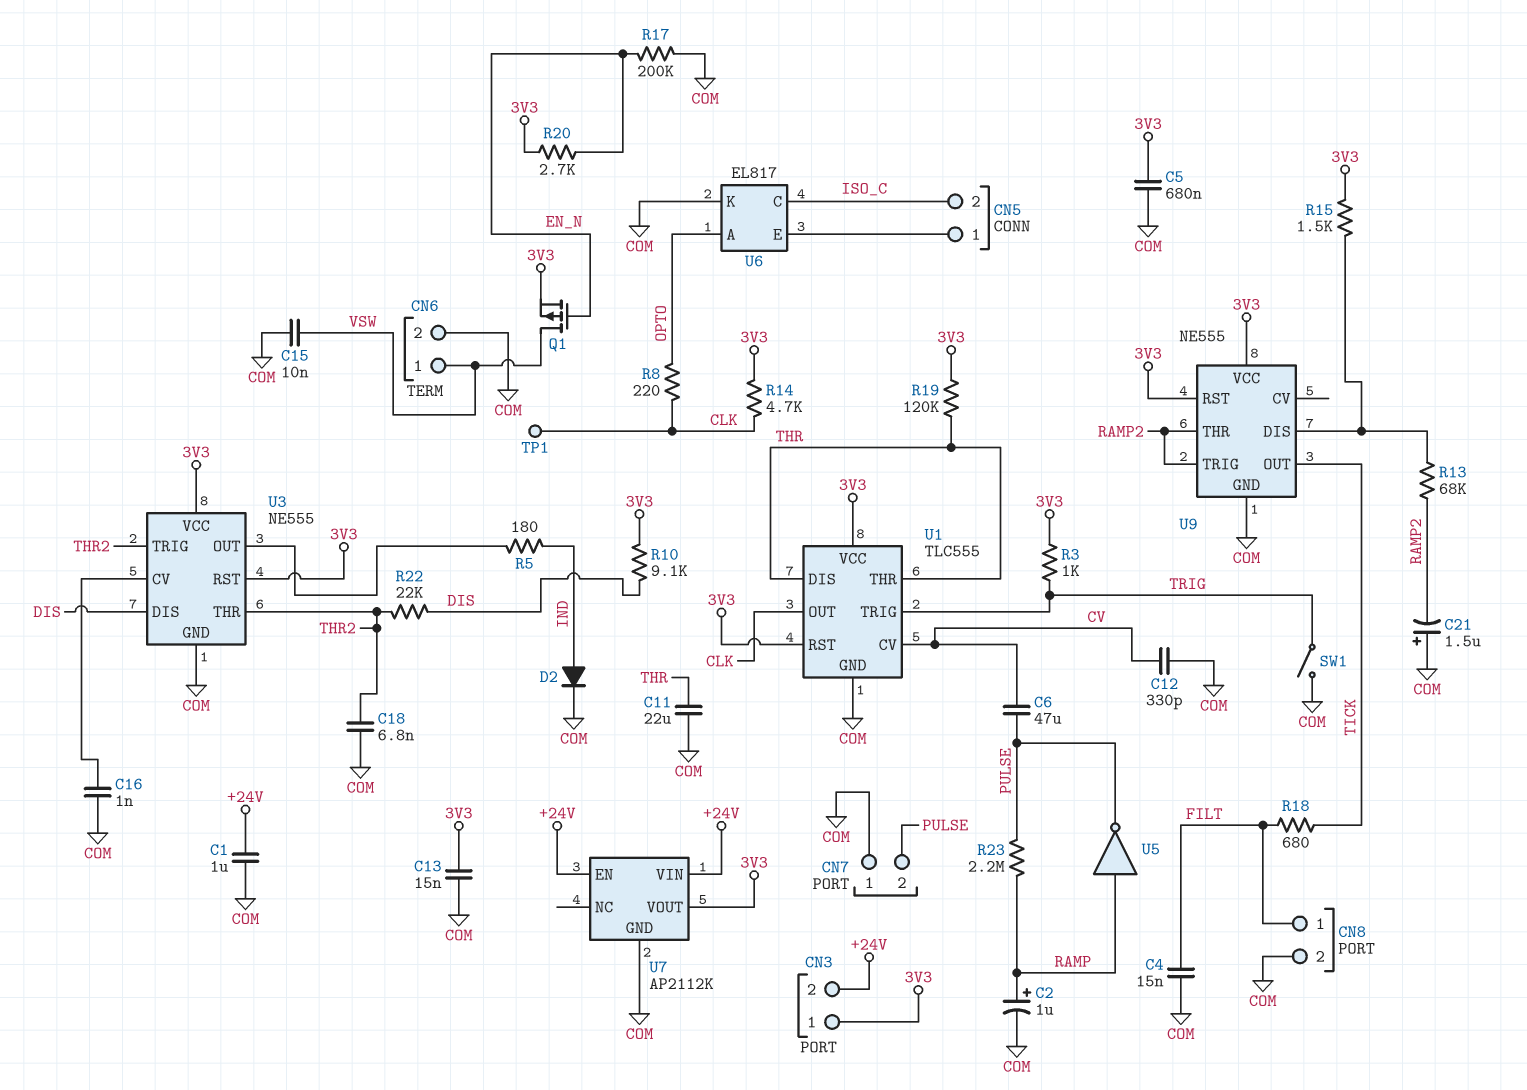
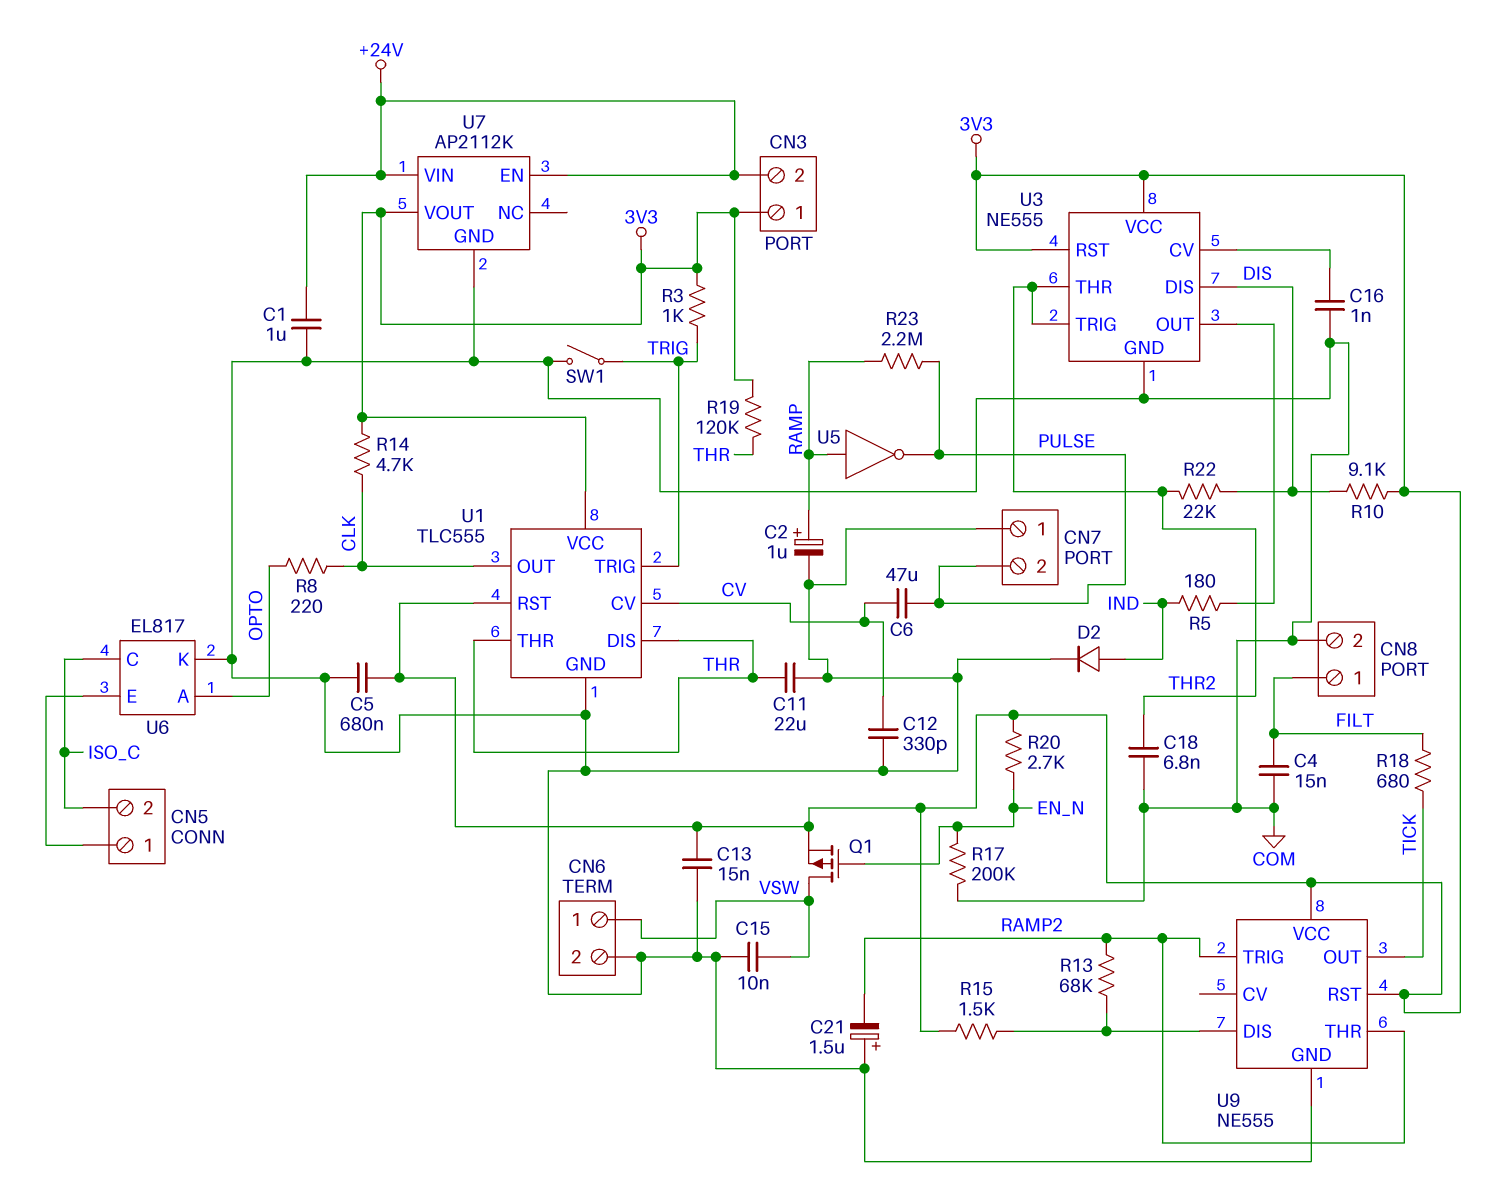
TP1: test point (CLK) -> none

